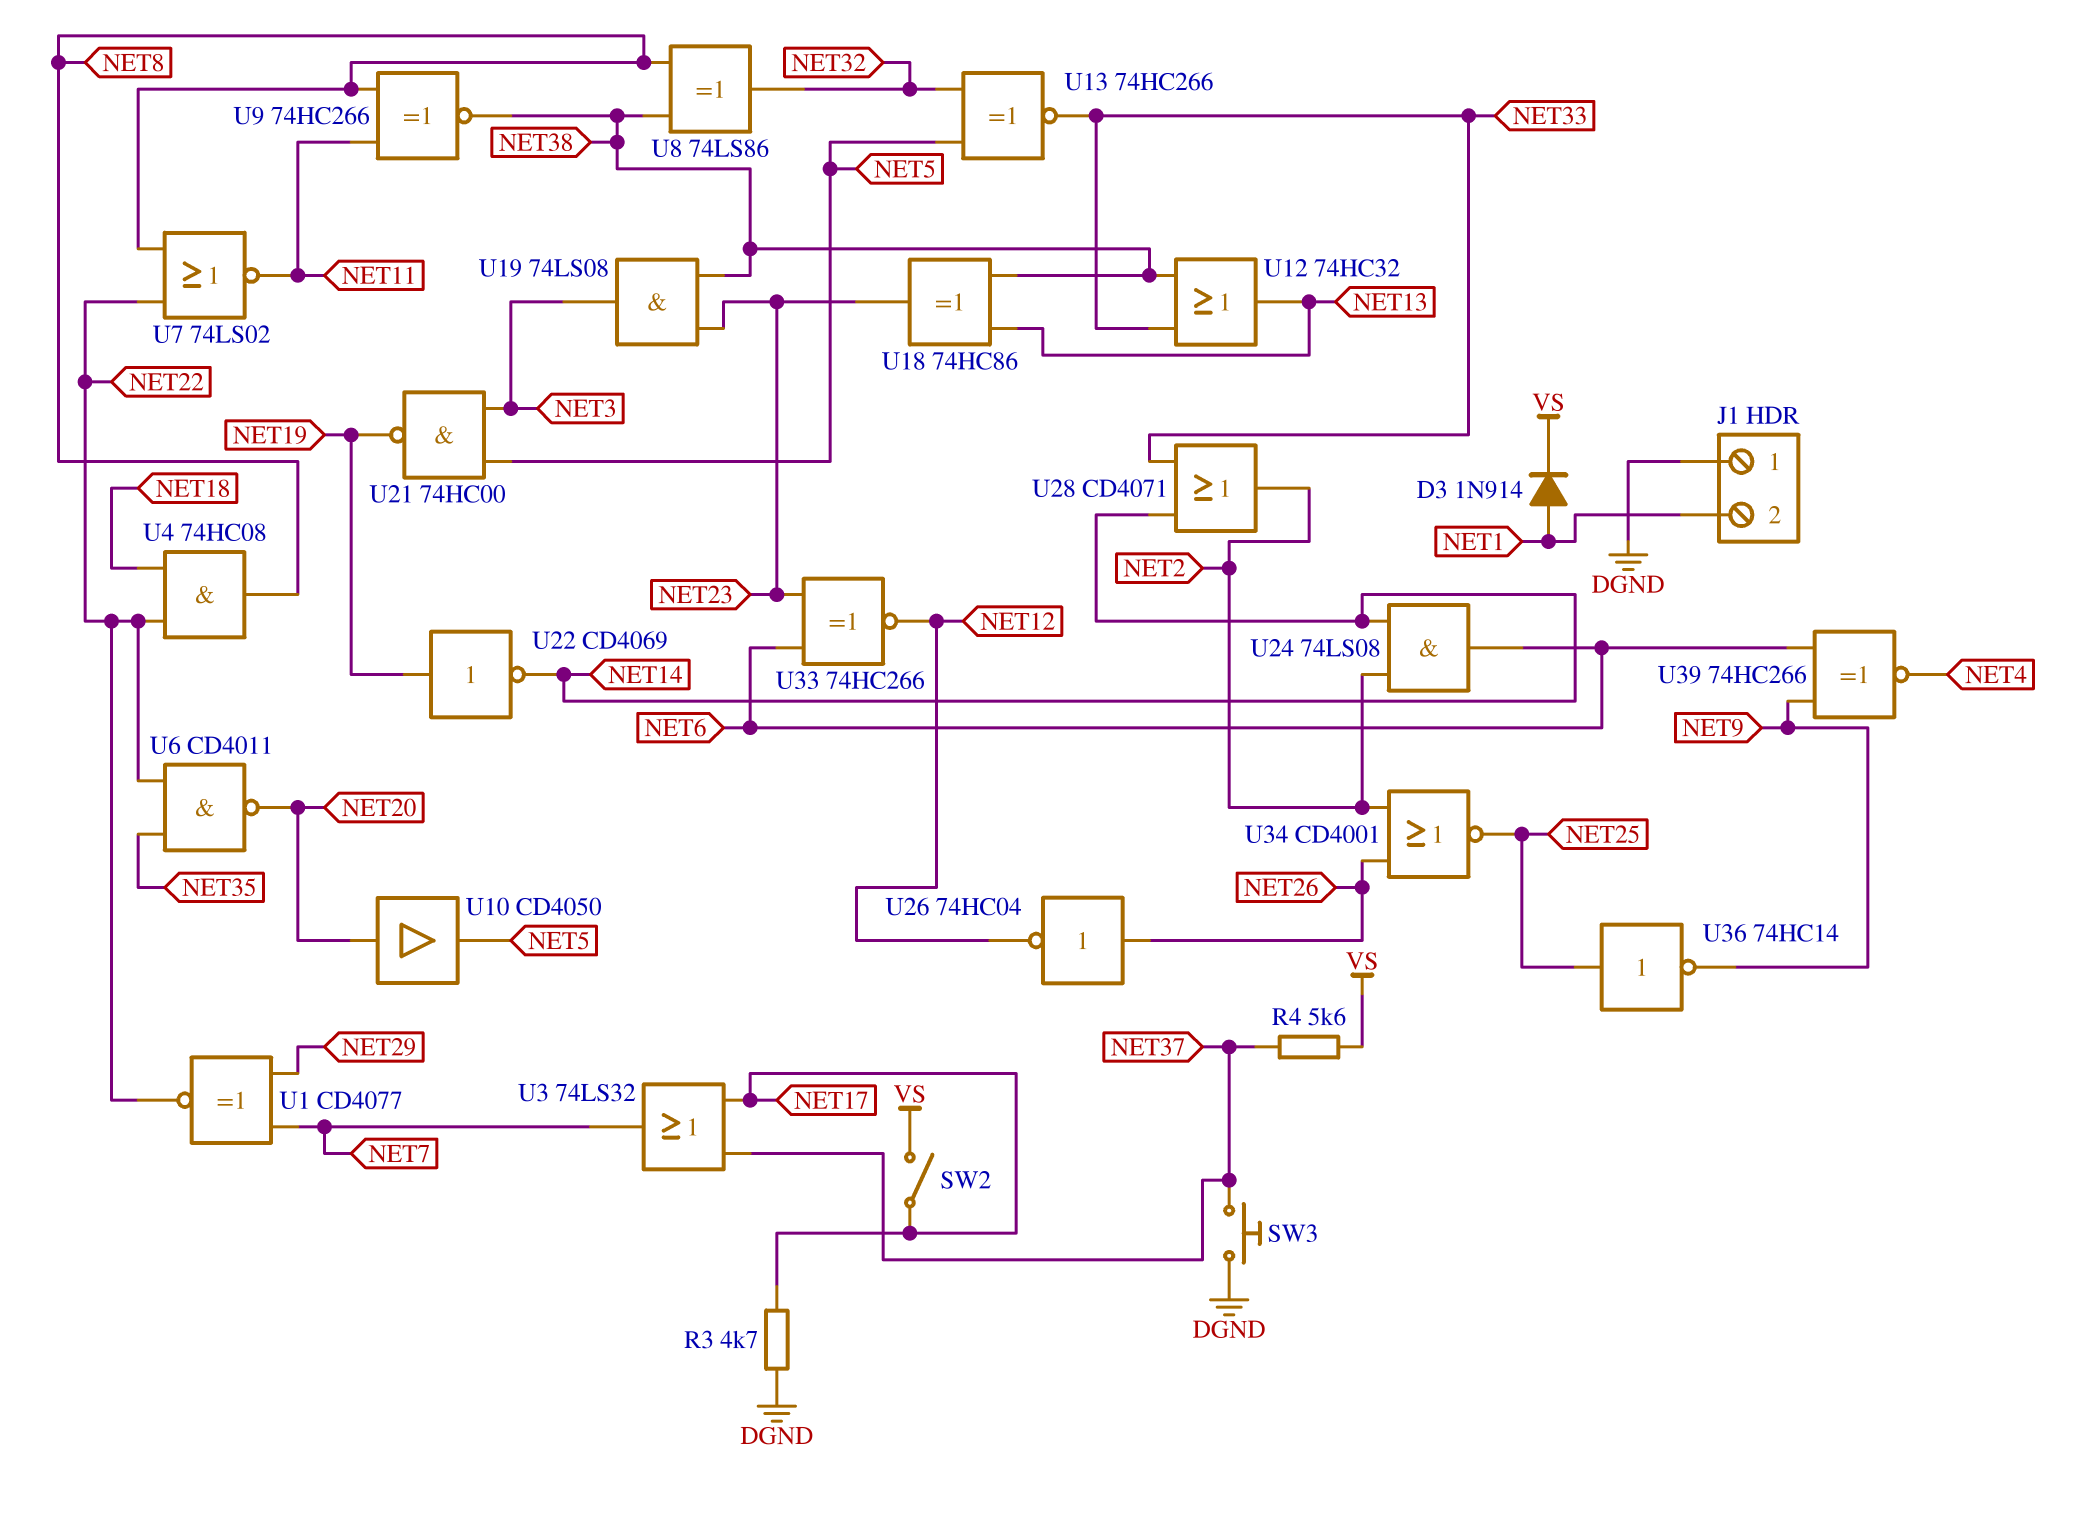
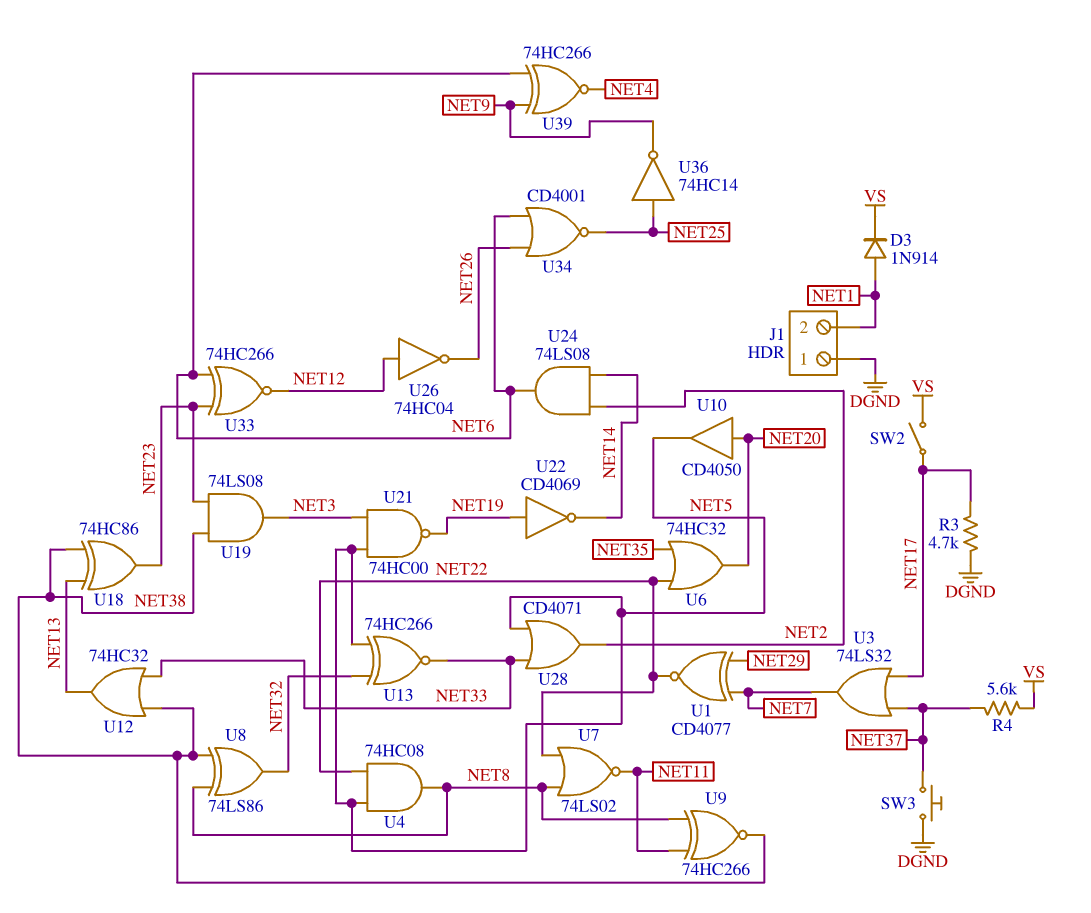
U4: AND 74HC08 (in NET18, in NET22, out NET8) -> AND 74HC08 (in NET5, in NET22, out NET8)
U6: NAND CD4011 (in NET22, in NET35, out NET20) -> OR 74HC32 (in NET22, in NET35, out NET20)
U26: NOT 74HC04 (in NET26, out NET12) -> NOT 74HC04 (in NET12, out NET26)
U28: OR CD4071 (in NET14, in NET33, out NET2) -> OR CD4071 (in NET5, in NET33, out NET2)
U34: NOR CD4001 (in NET2, in NET26, out NET25) -> NOR CD4001 (in NET6, in NET26, out NET25)

